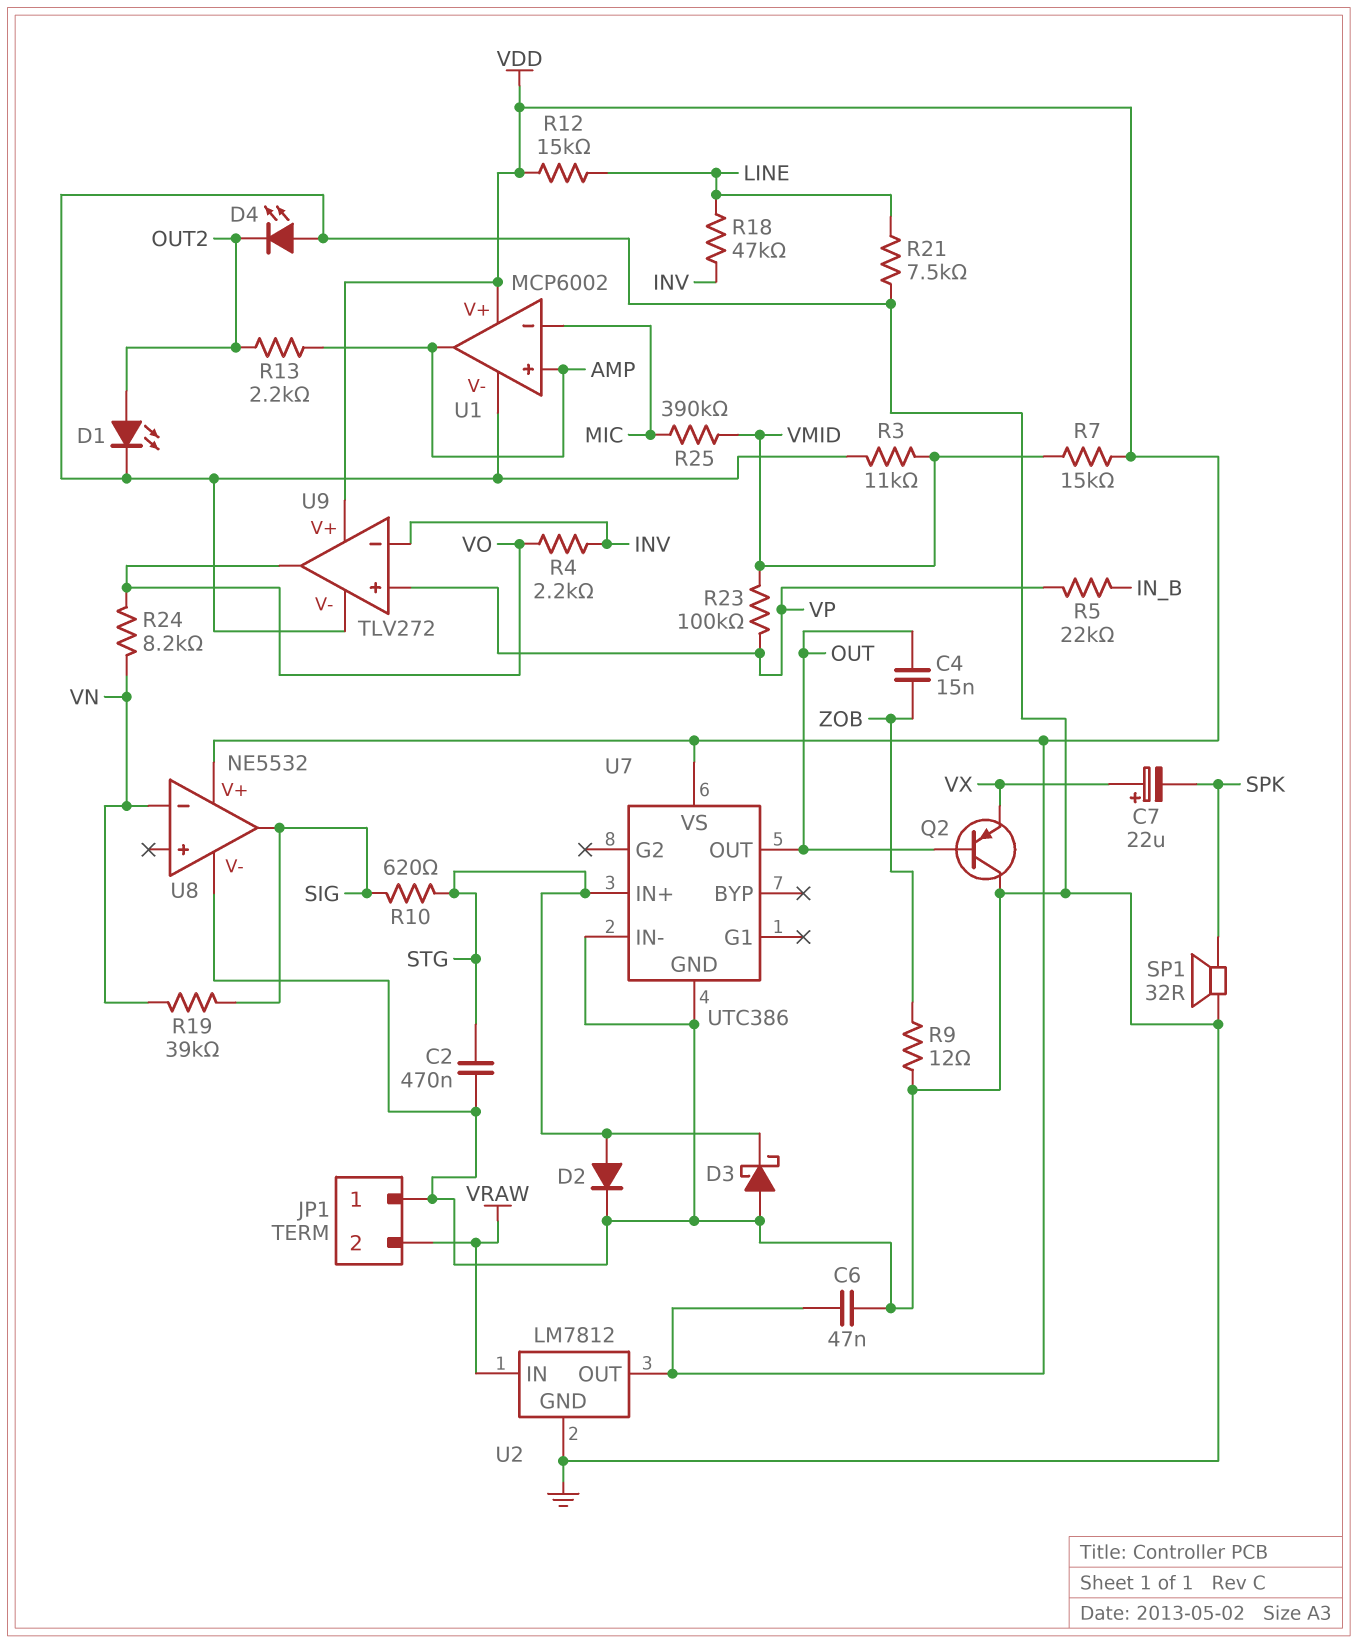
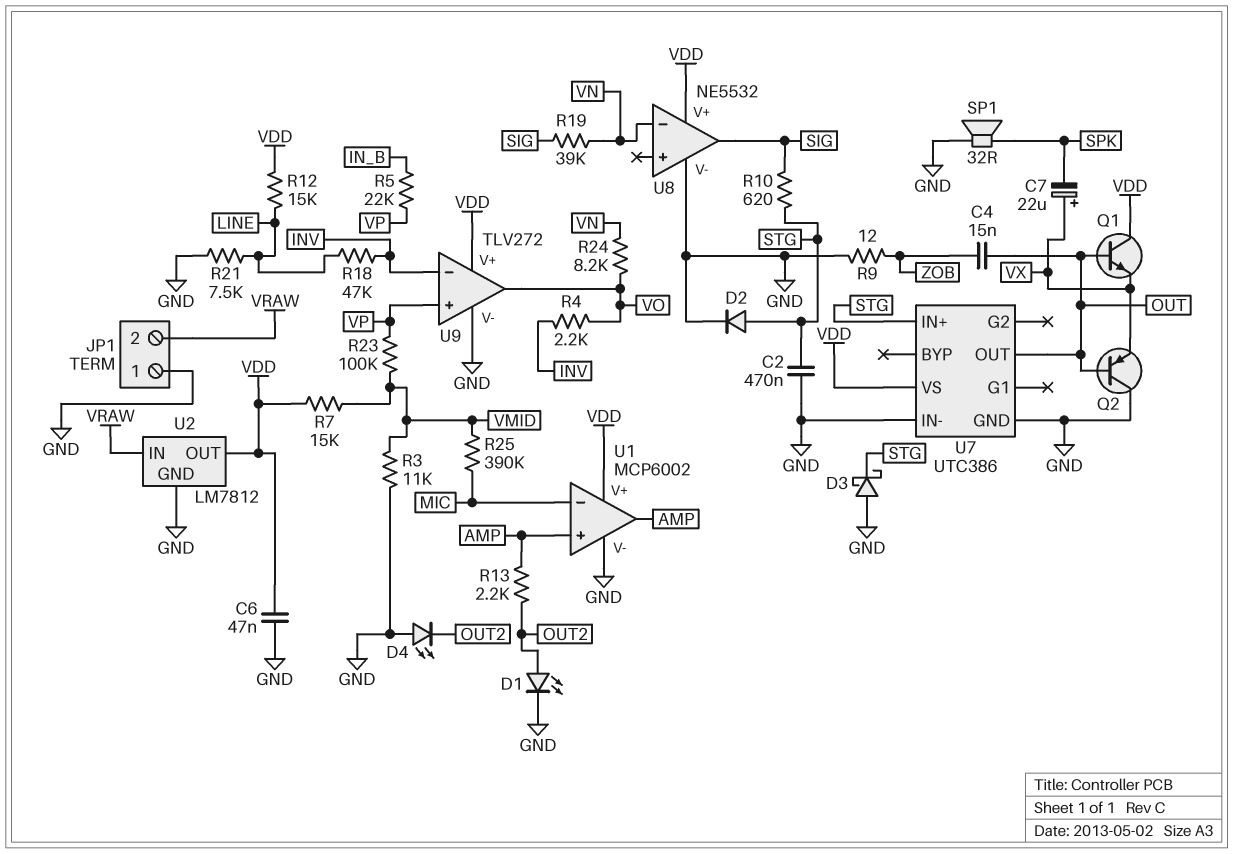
Q1: none -> NPN (B OUT, C VDD, E VX)

